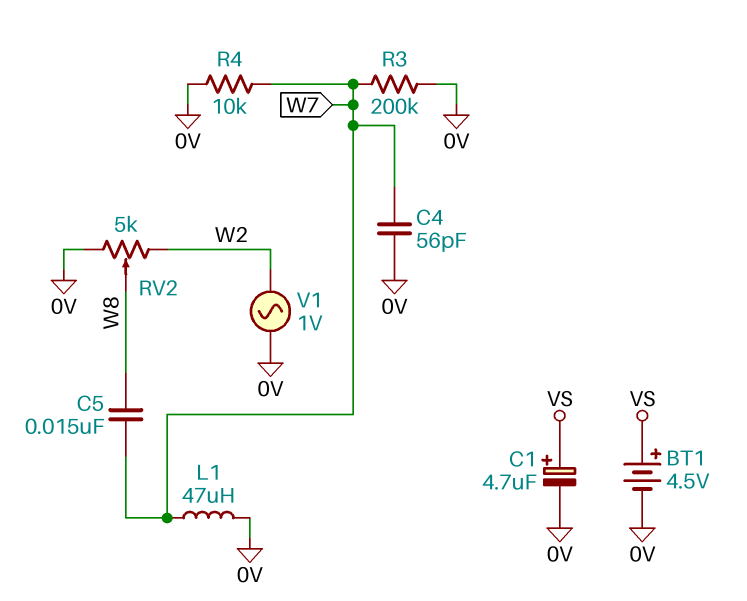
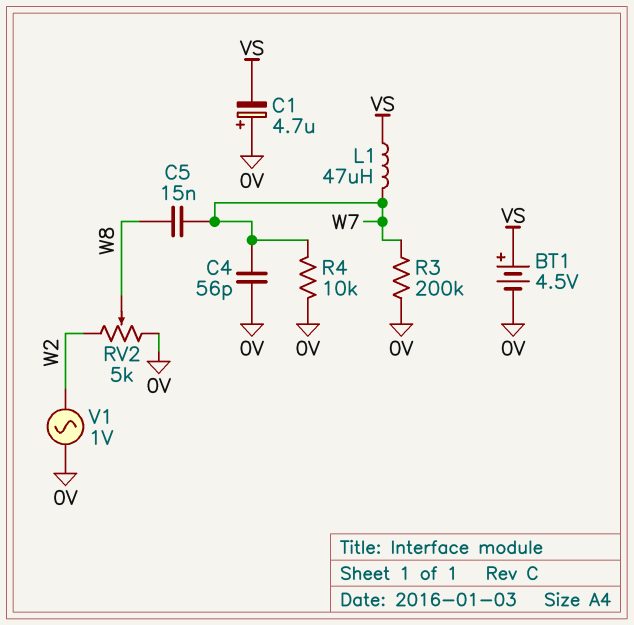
C1: 4.7uF (plus VS, minus 0V) -> 4.7uF (plus 0V, minus VS)
L1: 47uH (0V, W7) -> 47uH (VS, W7)

